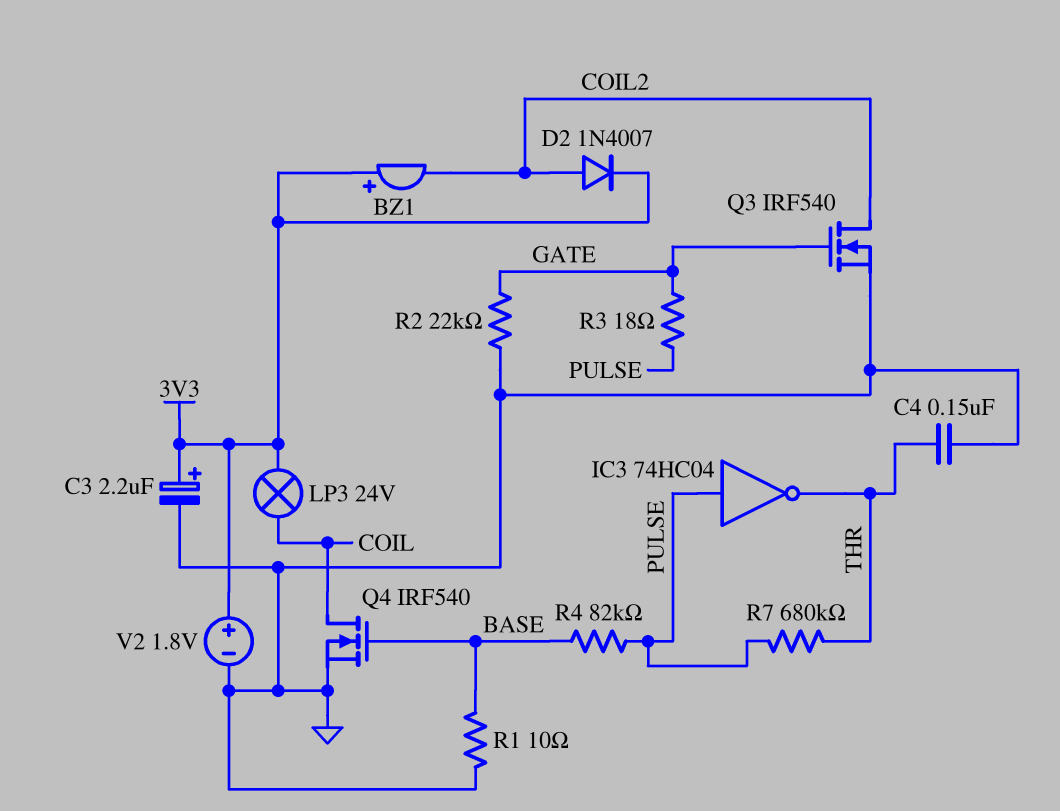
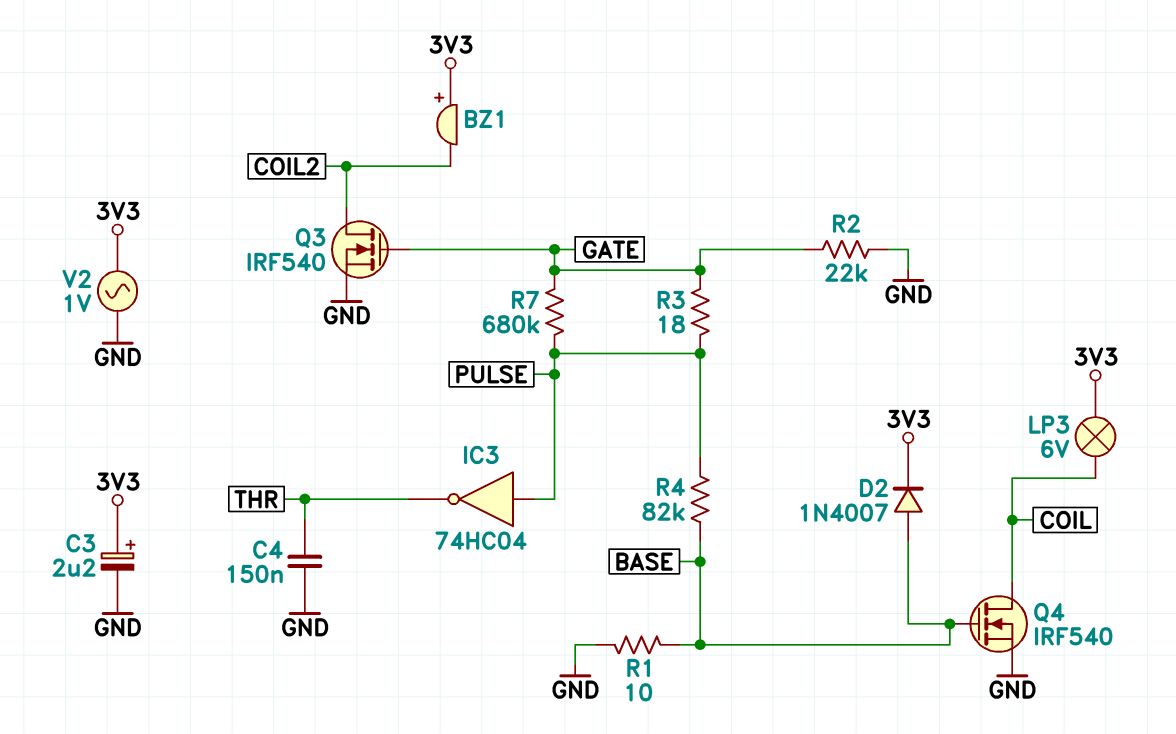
D2: diode 1N4007 (A COIL2, K 3V3) -> diode 1N4007 (A BASE, K 3V3)
LP3: lamp 24V (3V3, COIL) -> lamp 6V (3V3, COIL)
R7: 680k (PULSE, THR) -> 680k (GATE, PULSE)
V2: 1.8V (plus 3V3, minus GND) -> AC 1V (3V3, GND)

